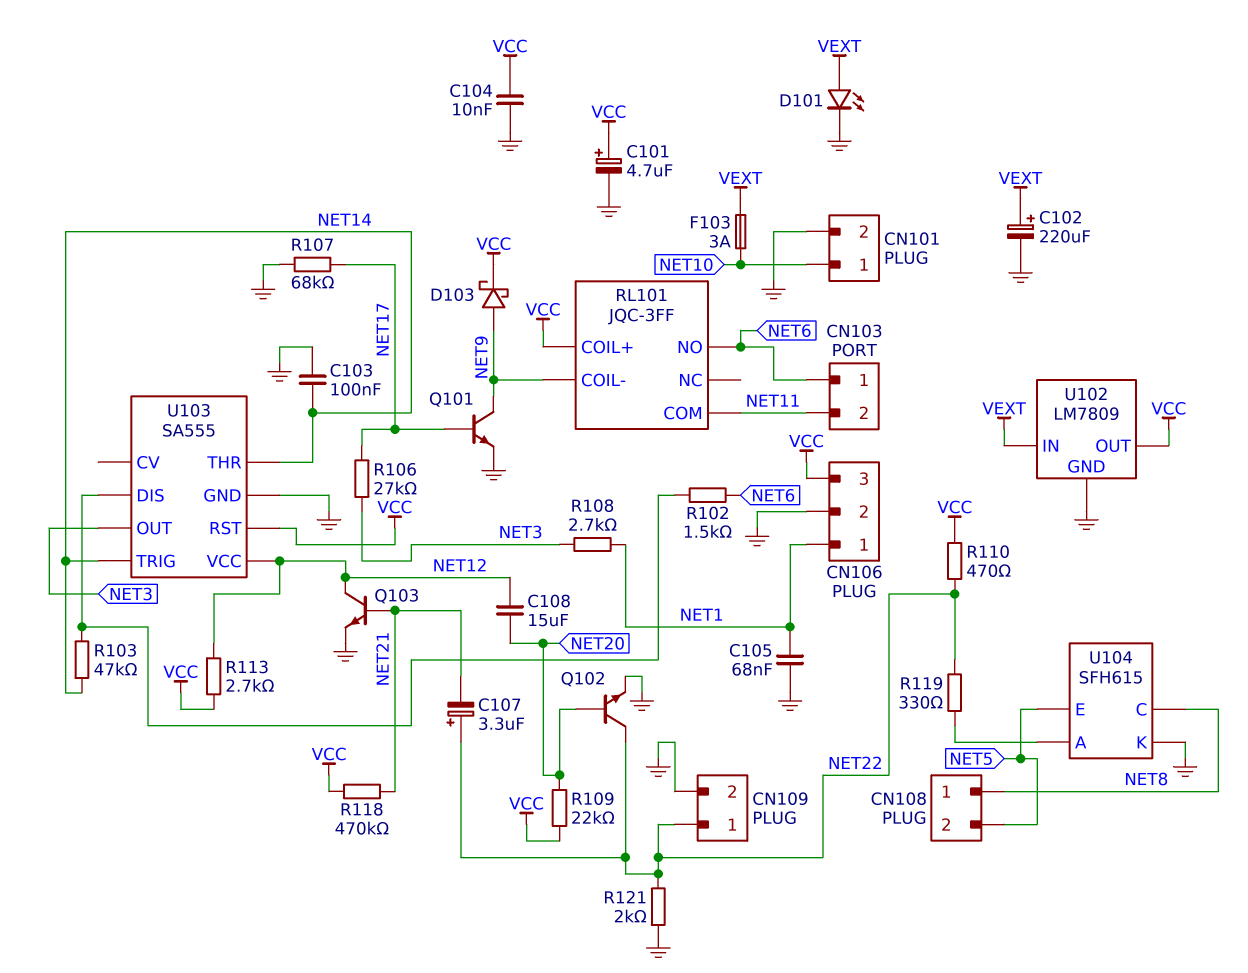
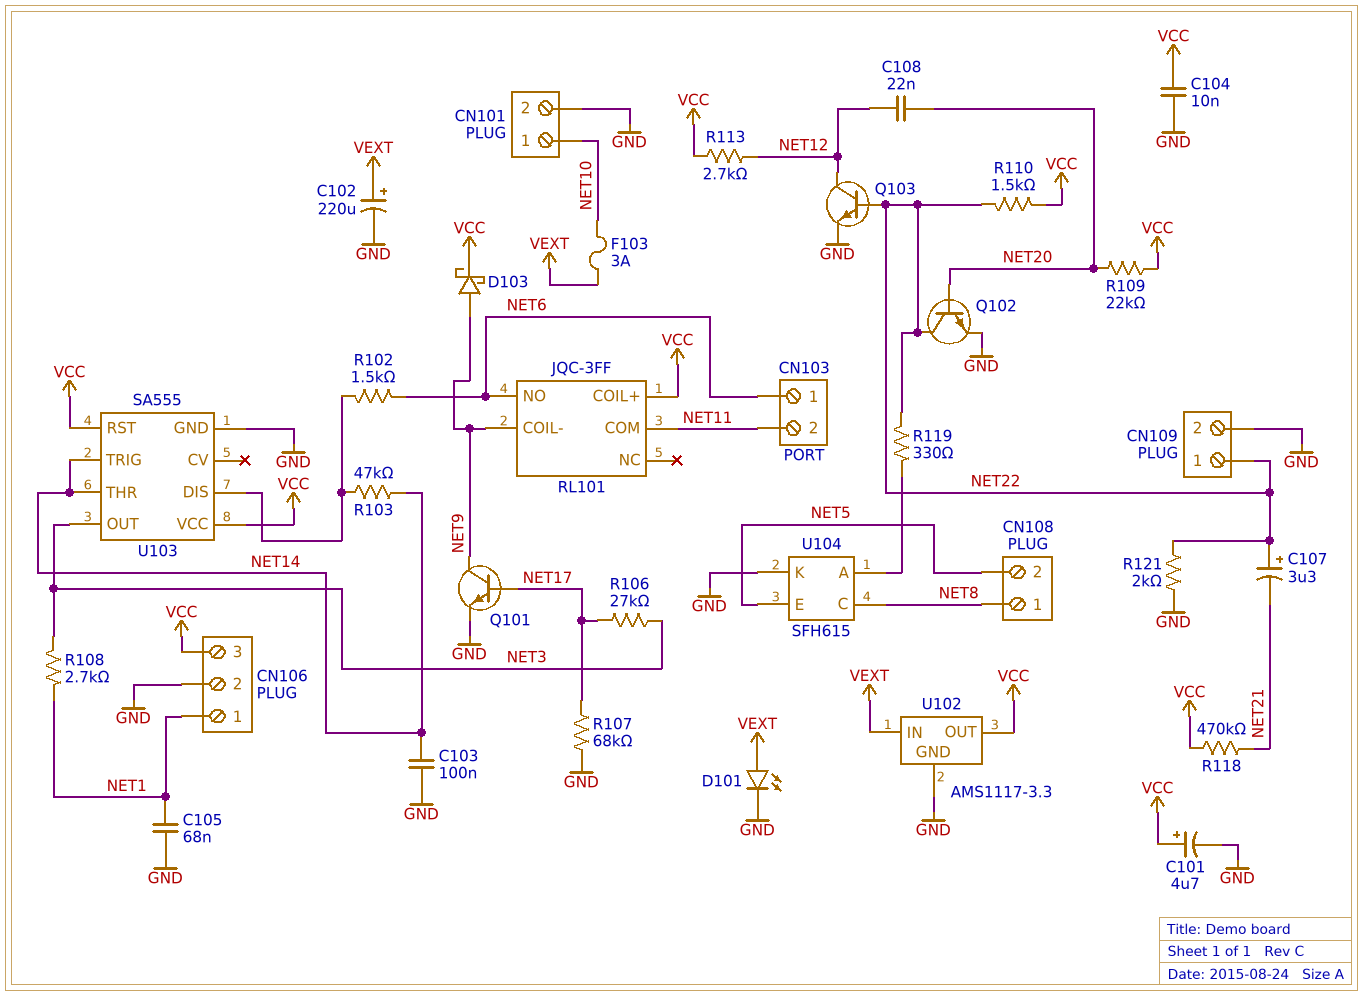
C108: 15uF (NET12, NET20) -> 22nF (NET12, NET20)
Q103: NPN (B NET21, C NET12, E GND) -> NPN (B NET22, C NET12, E GND)
R110: 470 (NET22, VCC) -> 1.5k (NET22, VCC)
U102: LM7809 -> AMS1117-3.3
U103 pin VCC: NET12 -> VCC

